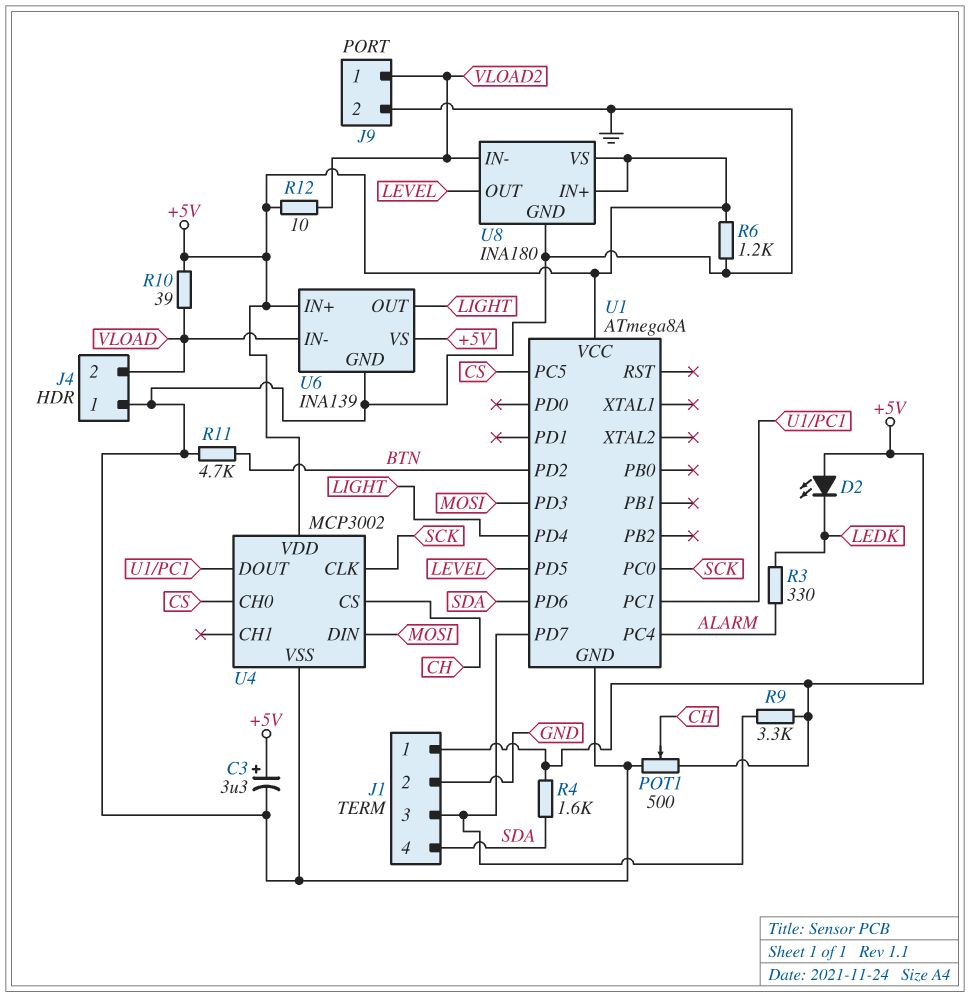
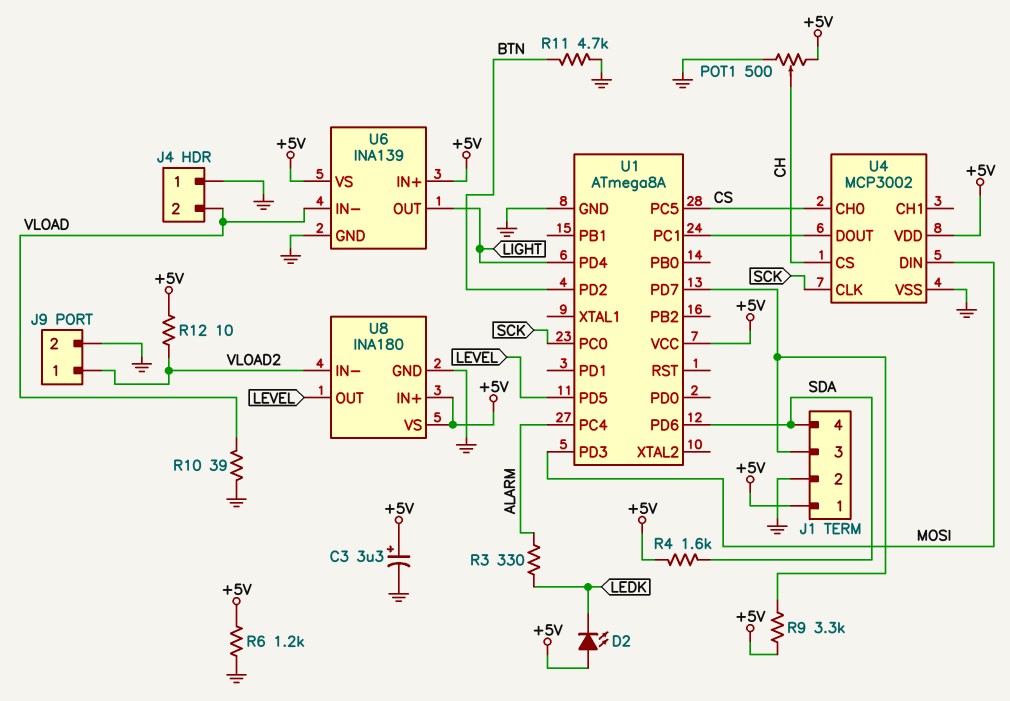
R10: 39 (+5V, VLOAD) -> 39 (GND, VLOAD)

